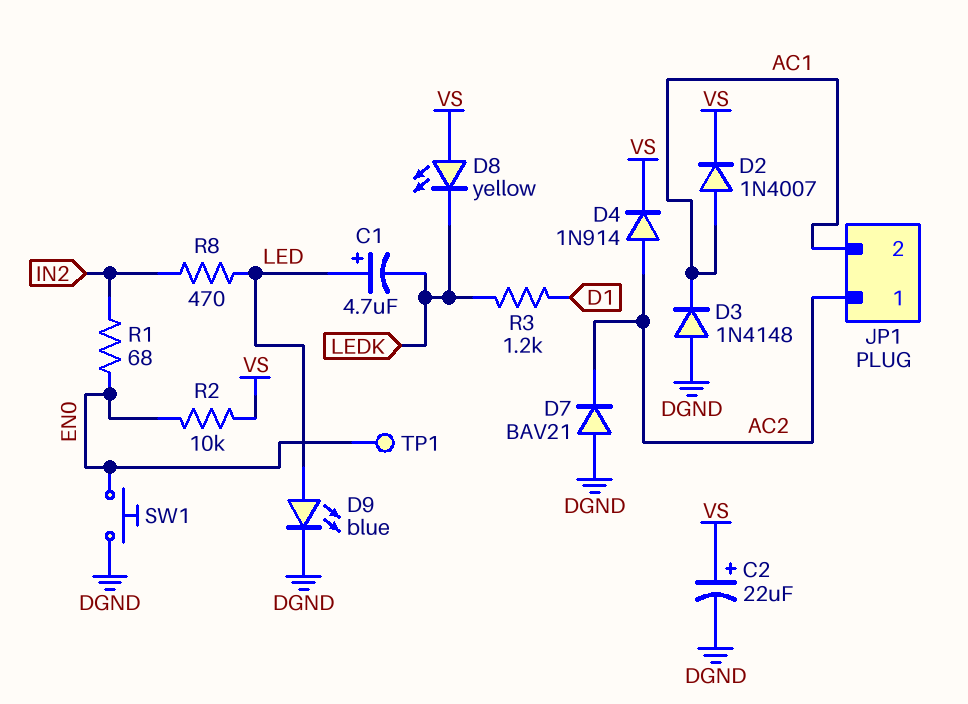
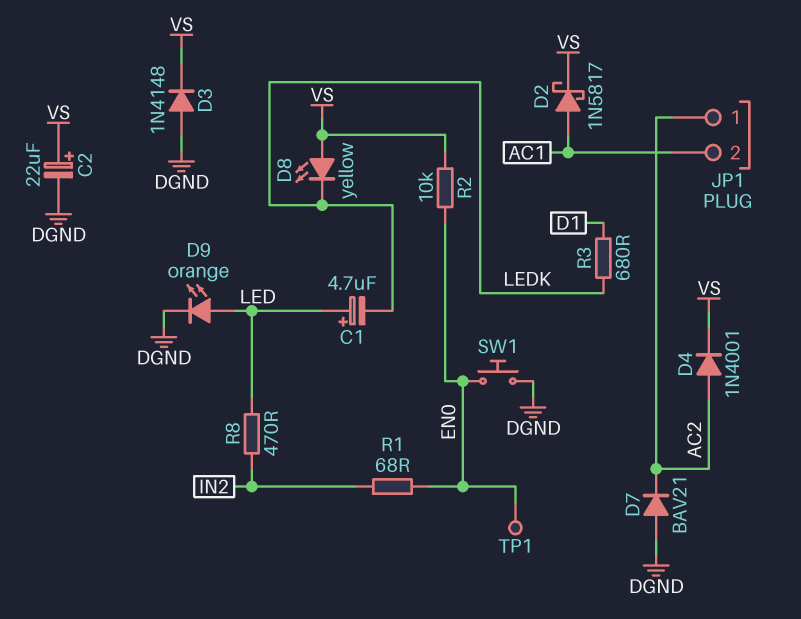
D2: diode 1N4007 (A AC1, K VS) -> schottky 1N5817 (A AC1, K VS)
D3: diode 1N4148 (A DGND, K AC1) -> diode 1N4148 (A DGND, K VS)
D4: diode 1N914 (A AC2, K VS) -> diode 1N4001 (A AC2, K VS)
D9: LED blue (A LED, K DGND) -> LED orange (A LED, K DGND)
R3: 1.2k (D1, LEDK) -> 680 (D1, LEDK)

